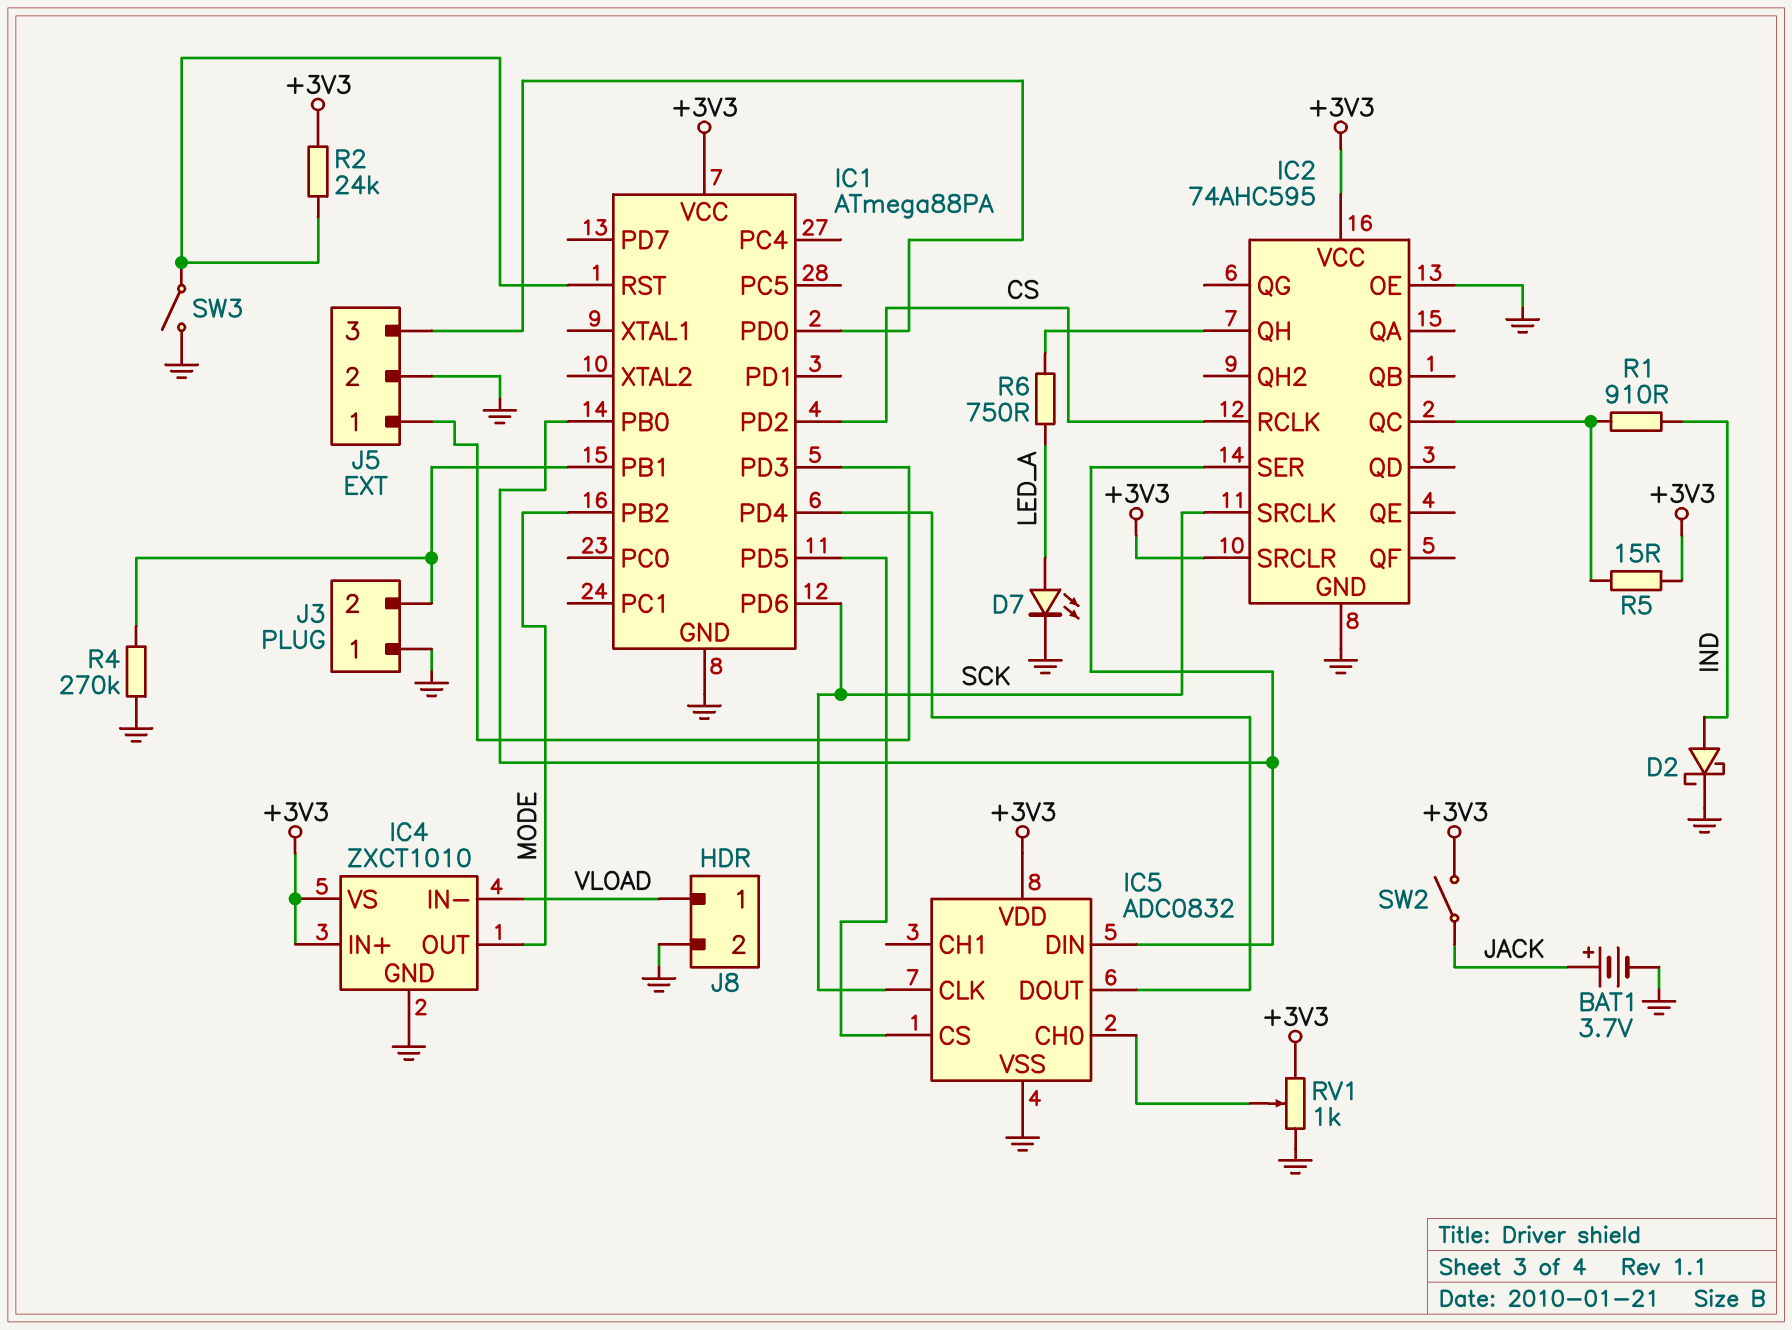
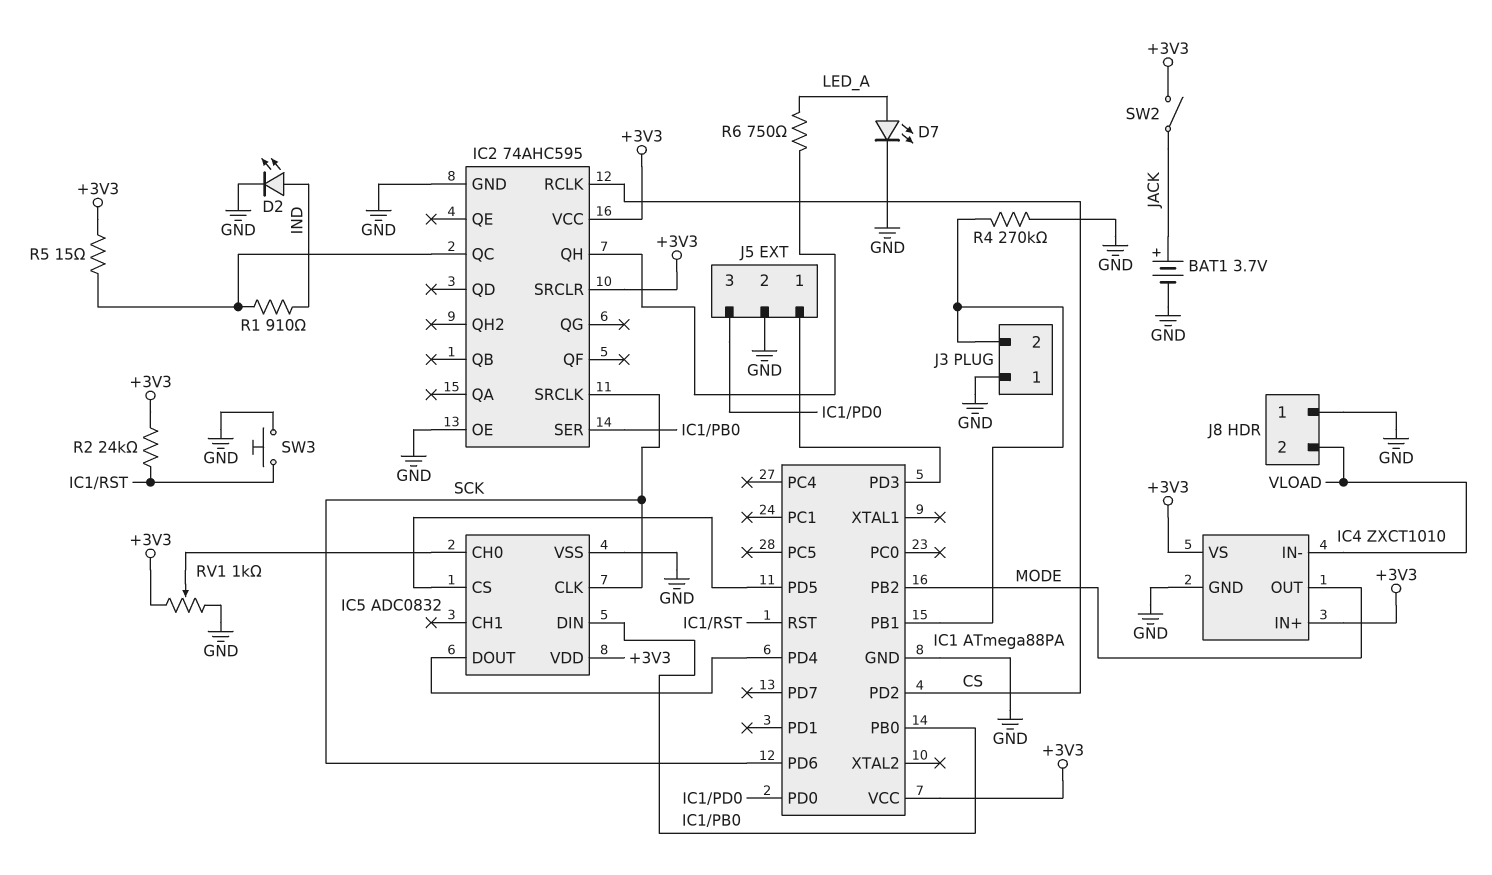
D2: schottky (A IND, K GND) -> LED (A IND, K GND)
J8 pin 1: VLOAD -> GND
J8 pin 2: GND -> VLOAD
SW3: switch (GND, IC1/RST) -> button (GND, IC1/RST)

